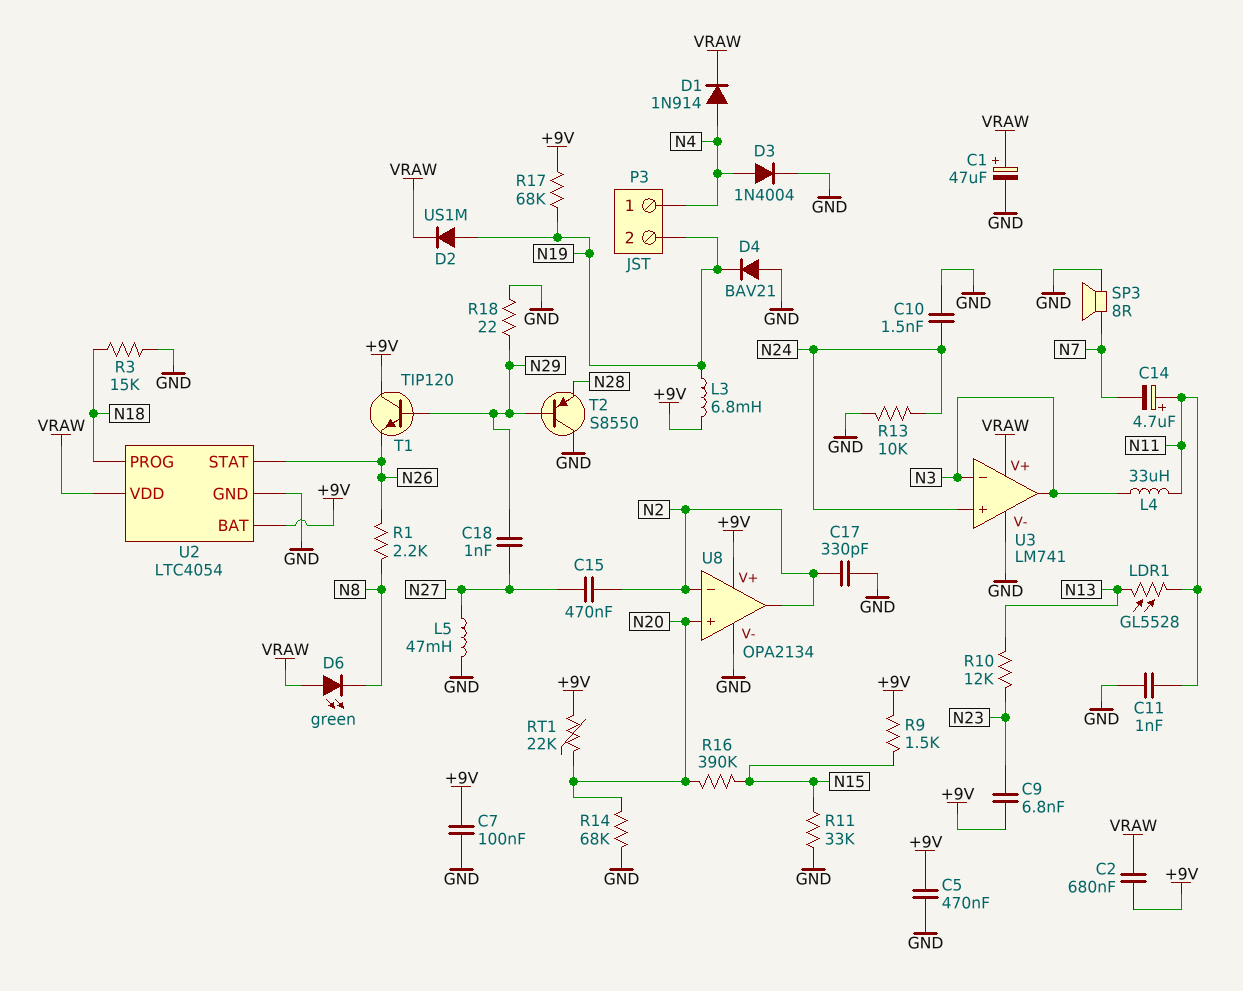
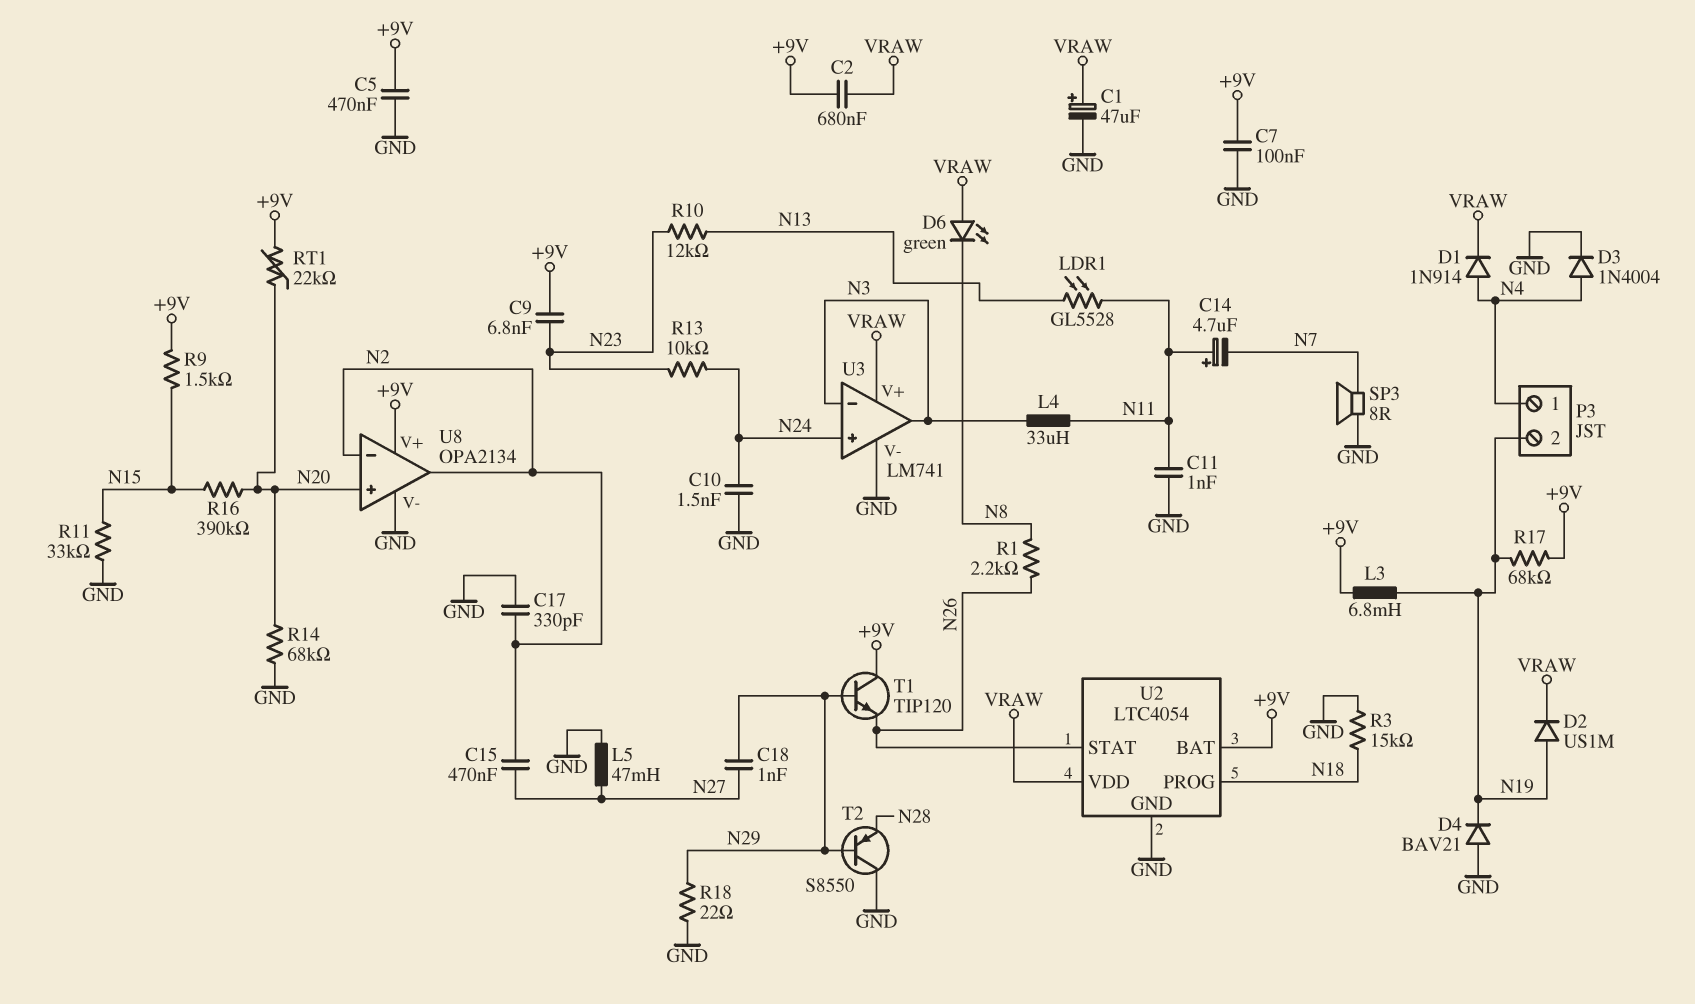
R13: 10k (GND, N24) -> 10k (N23, N24)

